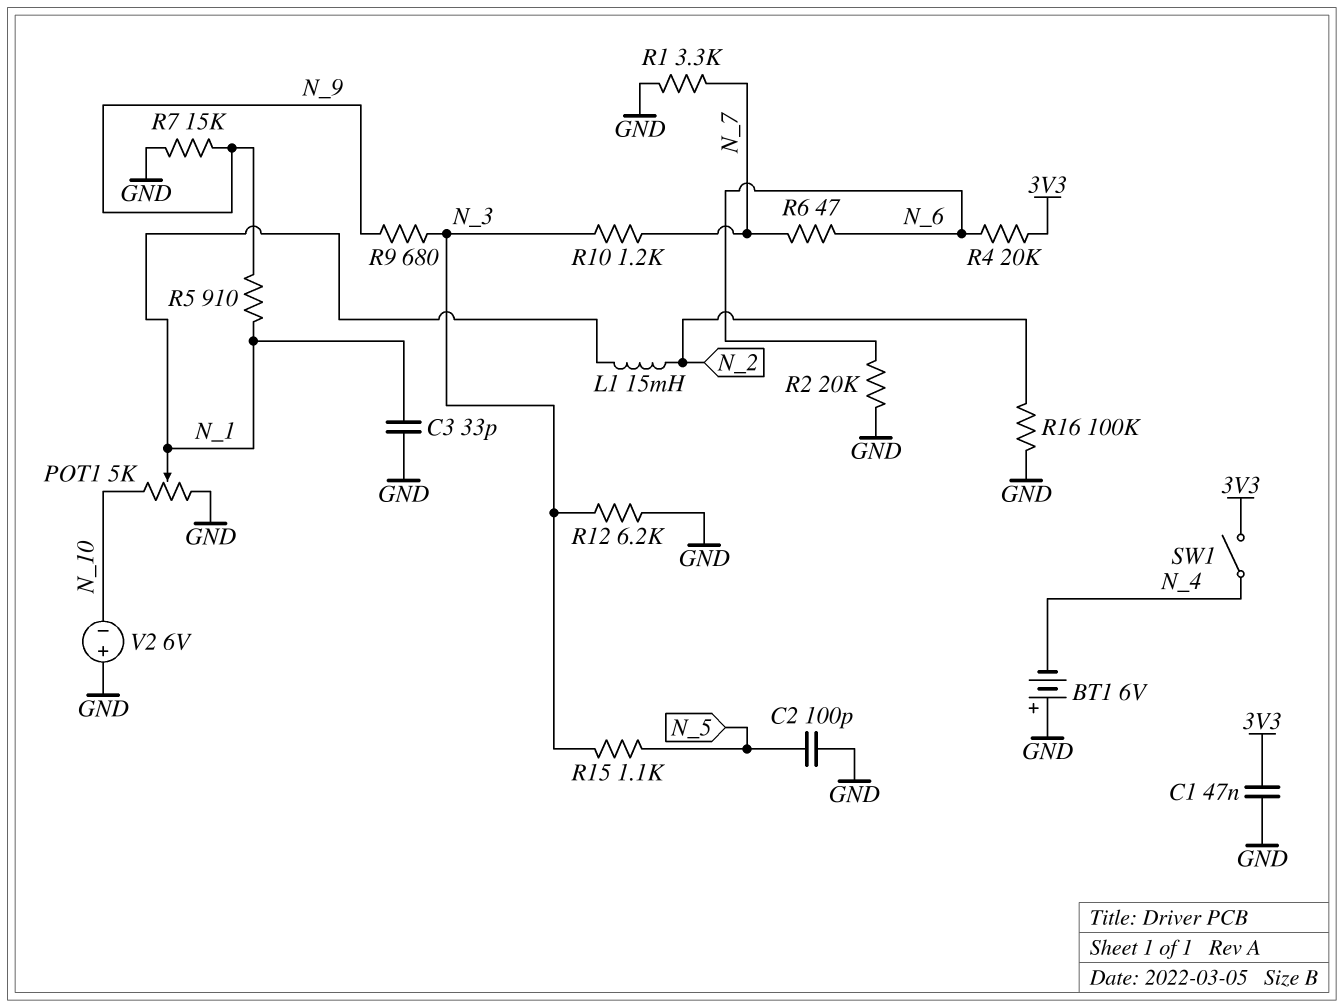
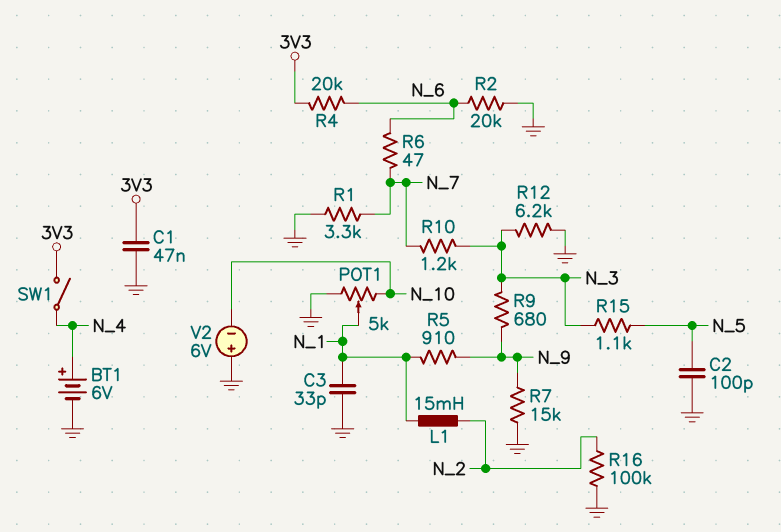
BT1: 6V (plus GND, minus N_4) -> 6V (plus N_4, minus GND)

